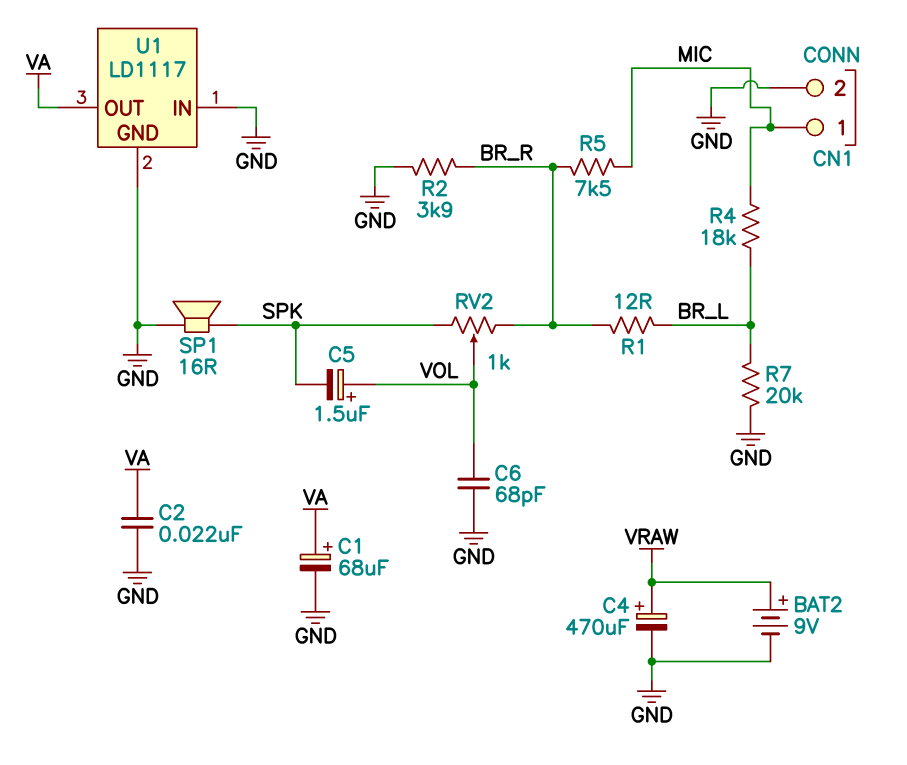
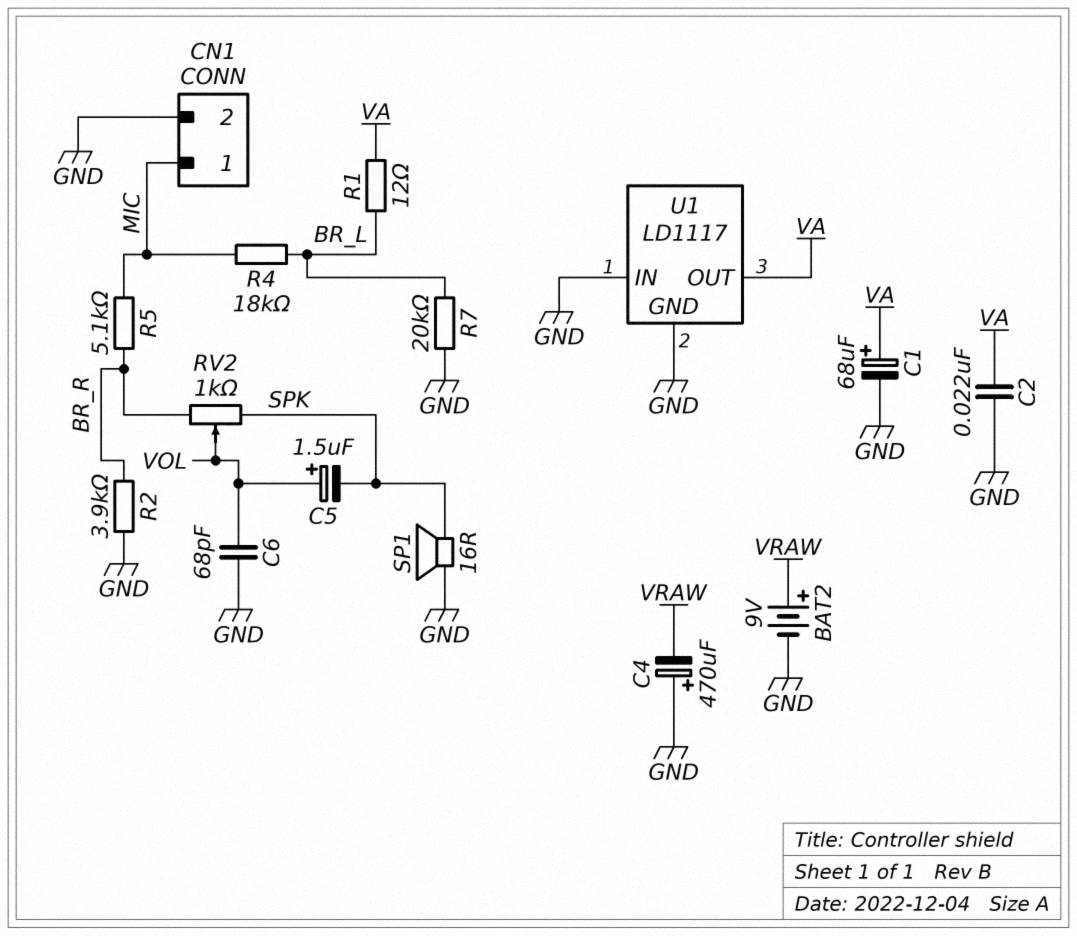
C4: 470uF (plus VRAW, minus GND) -> 470uF (plus GND, minus VRAW)
R1: 12 (BR_L, BR_R) -> 12 (BR_L, VA)
R5: 7.5k (BR_R, MIC) -> 5.1k (BR_R, MIC)

